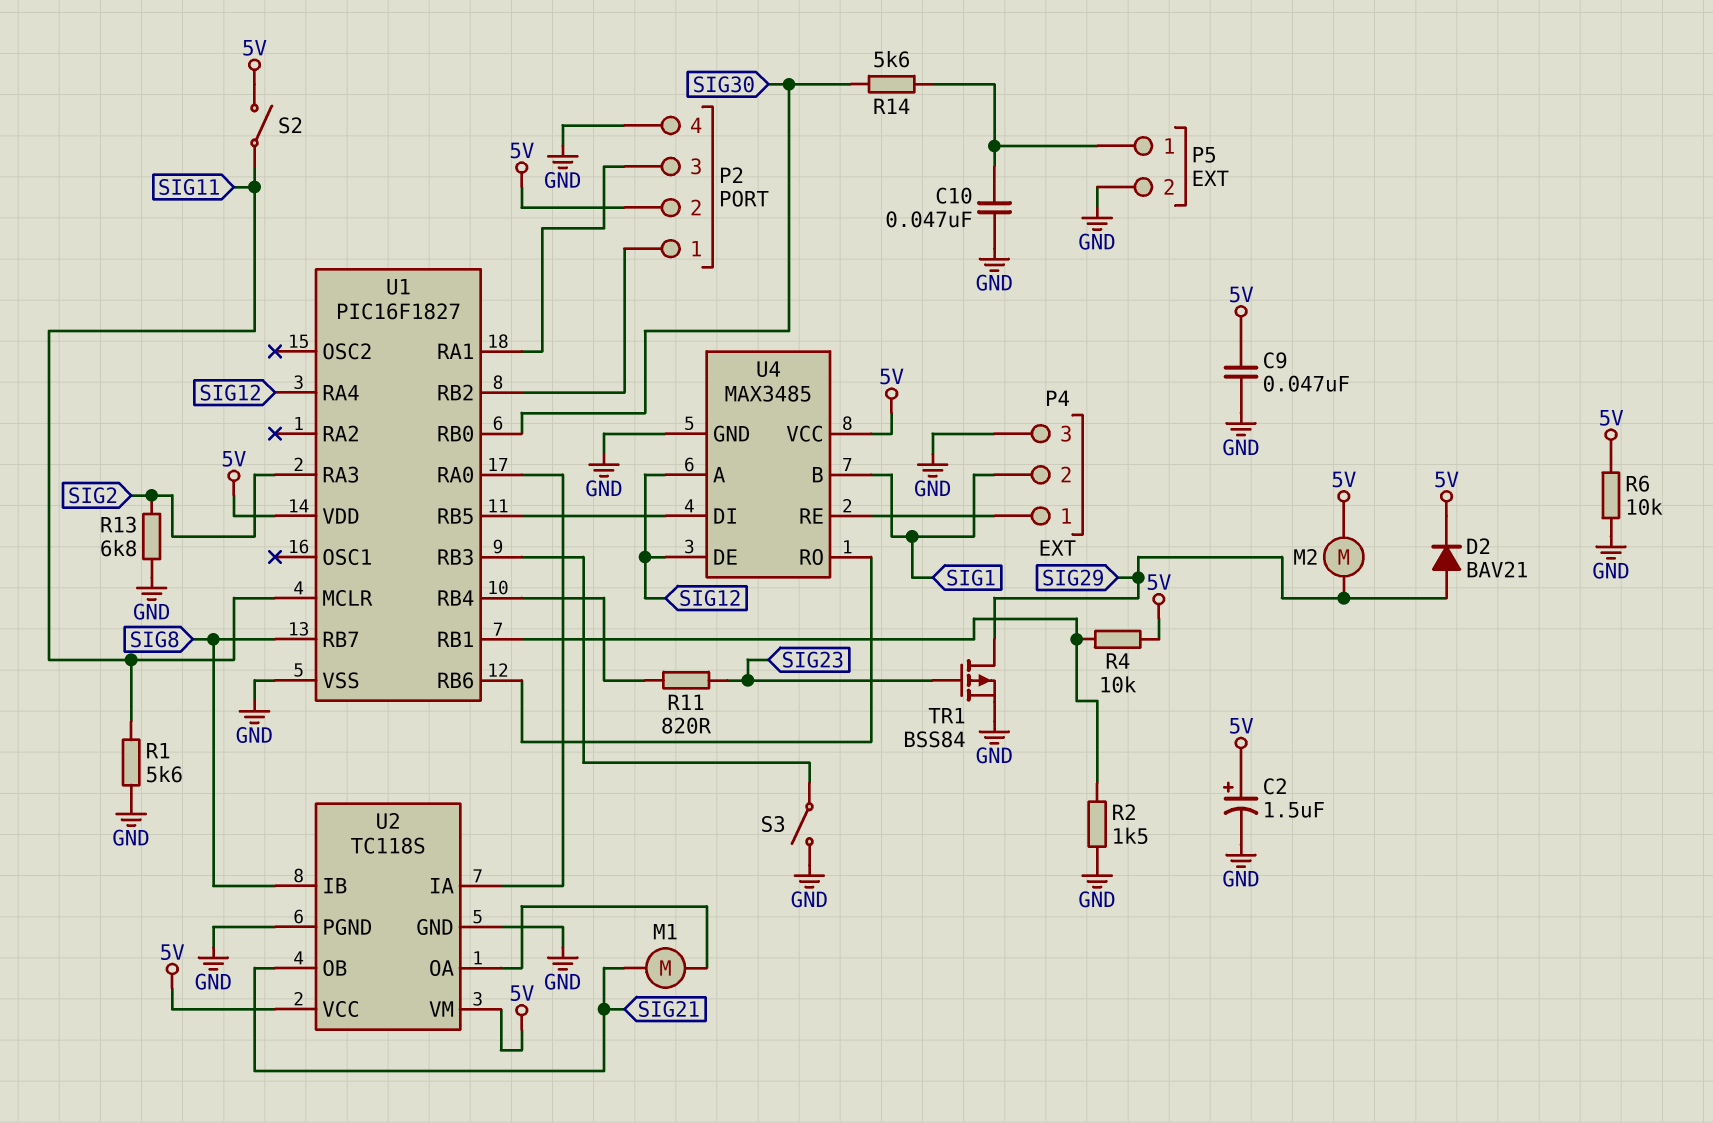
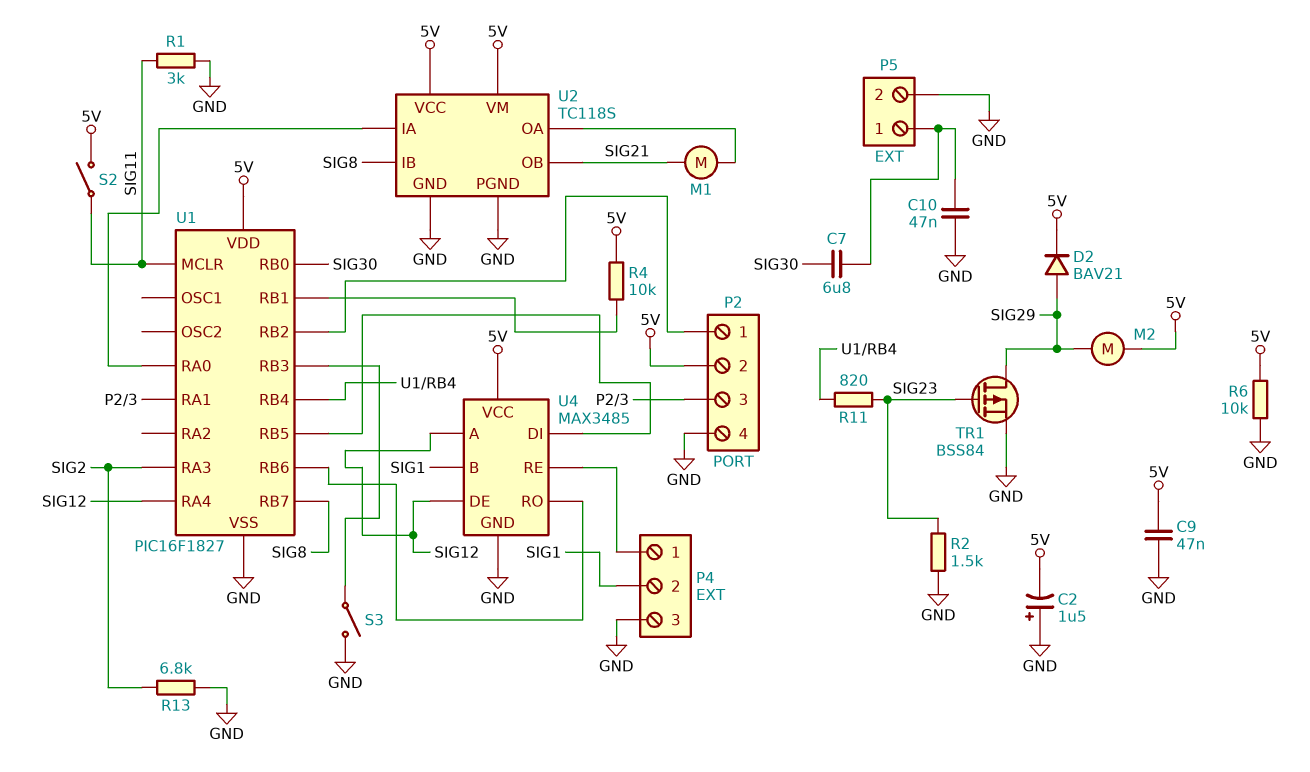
C2: 1.5uF (plus 5V, minus GND) -> 1.5uF (plus GND, minus 5V)
C7: none -> 6.8uF (P5/1, SIG30)
R1: 5.6k (GND, SIG11) -> 3k (GND, SIG11)
R2: 1.5k (GND, U1/RB1) -> 1.5k (GND, SIG23)
R14: 5.6k (P5/1, SIG30) -> none

